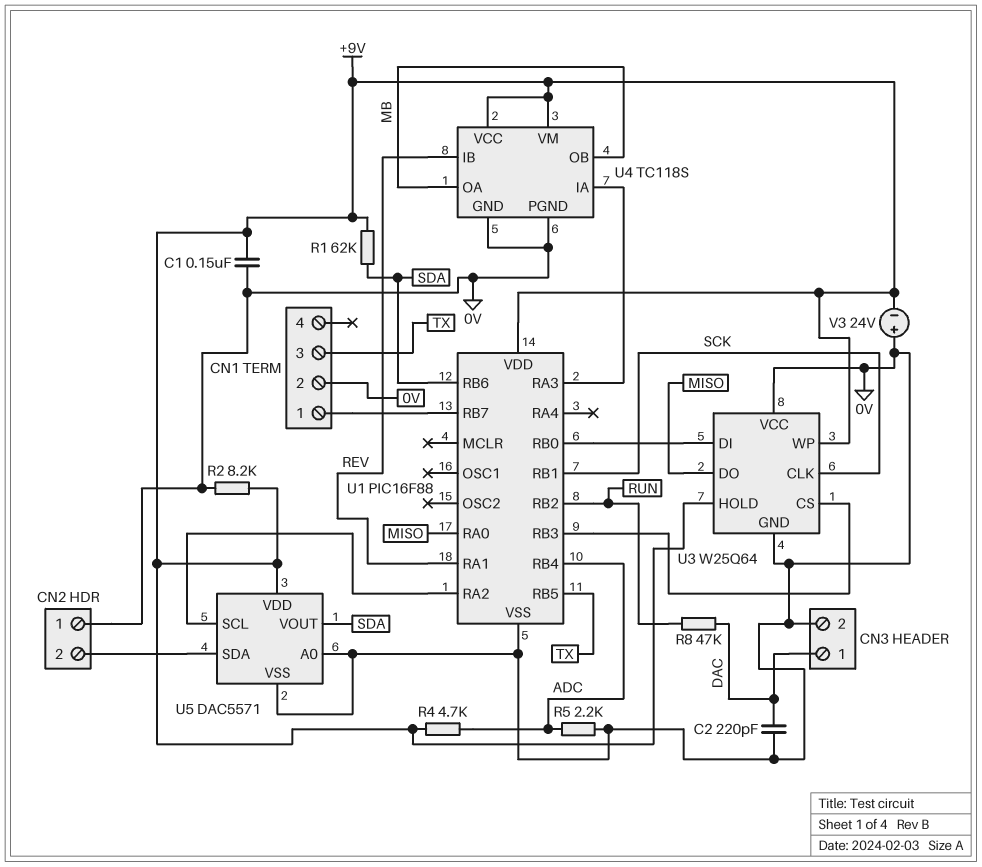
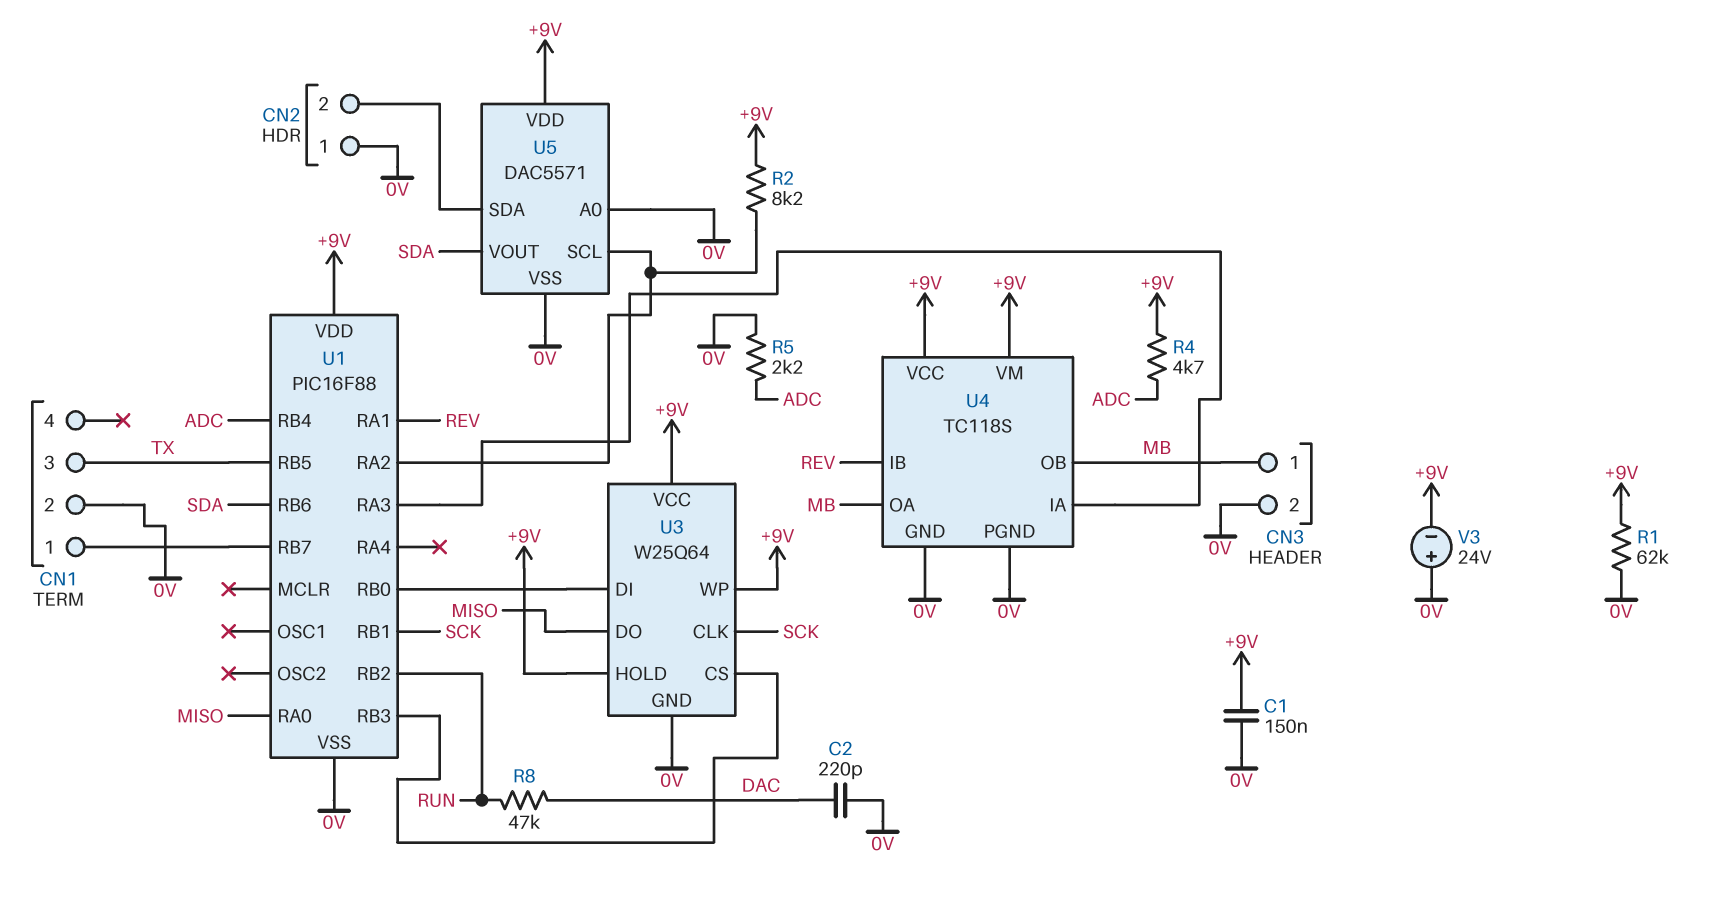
CN3 pin 1: DAC -> MB
R1: 62k (+9V, SDA) -> 62k (+9V, 0V)
R2: 8.2k (+9V, 0V) -> 8.2k (+9V, U1/RA2)
U3 pin VCC: 0V -> +9V

